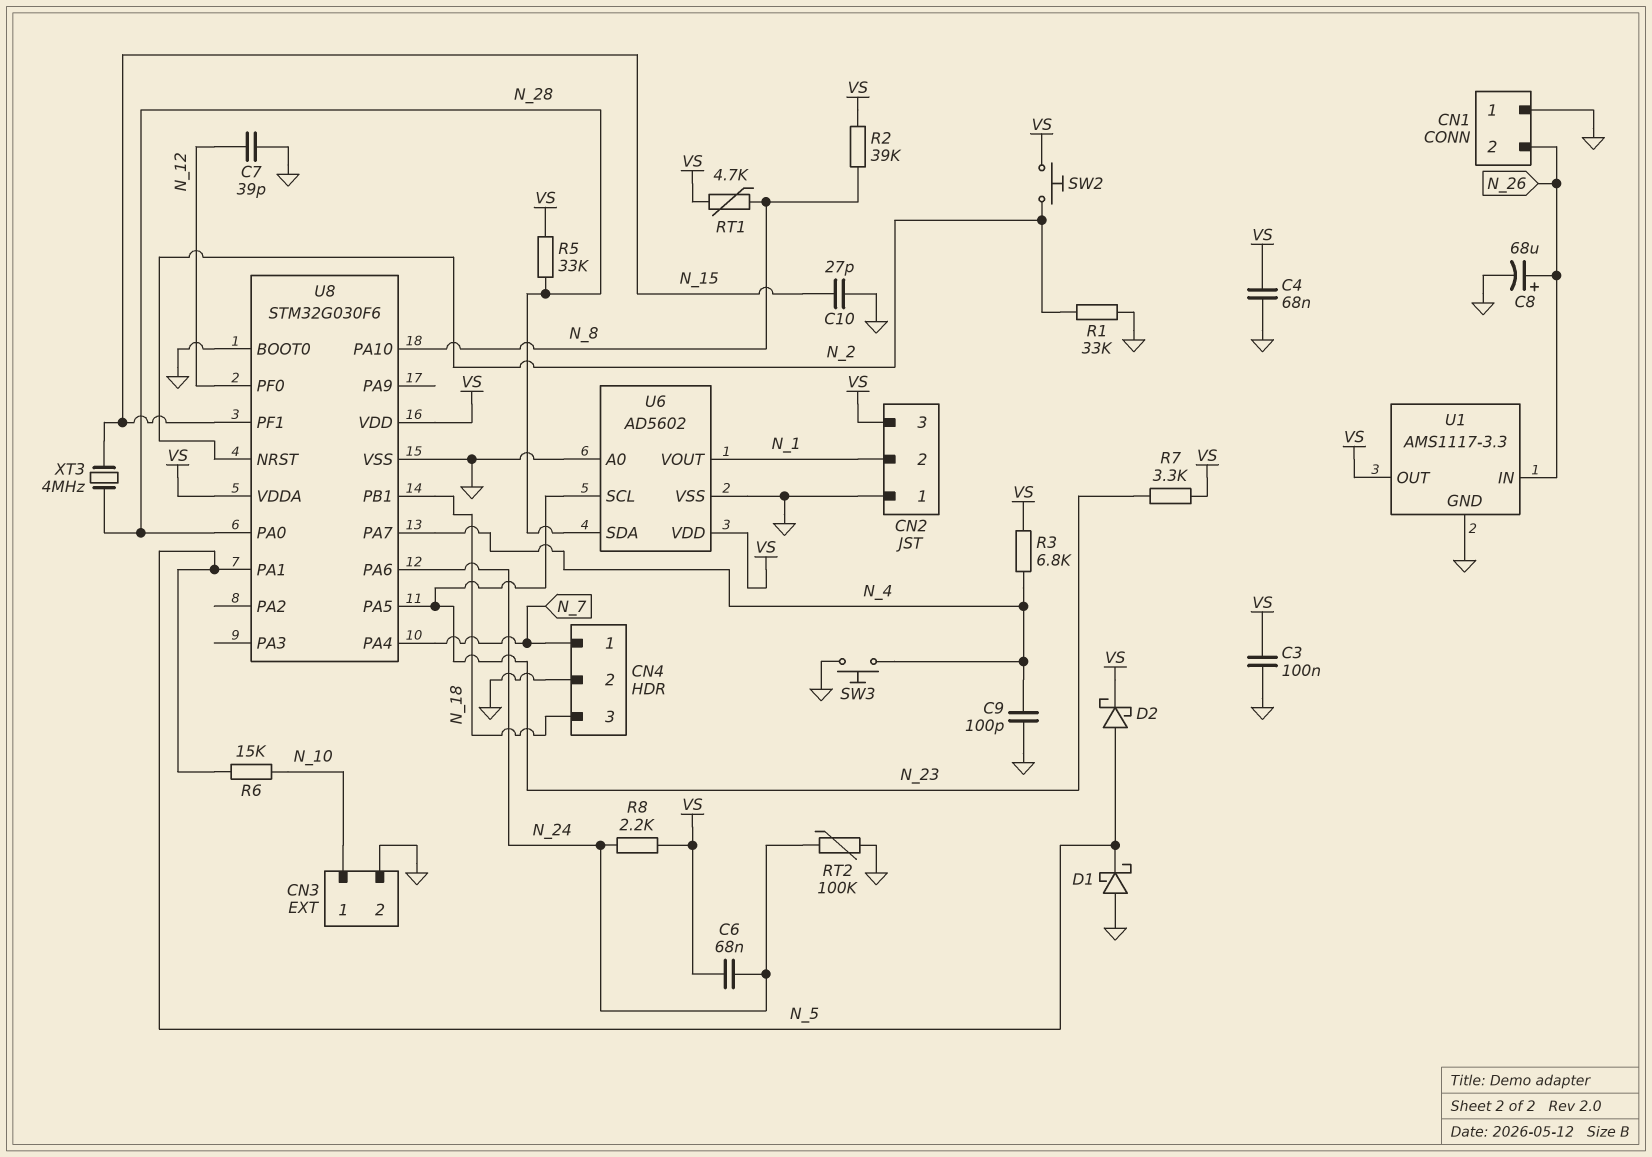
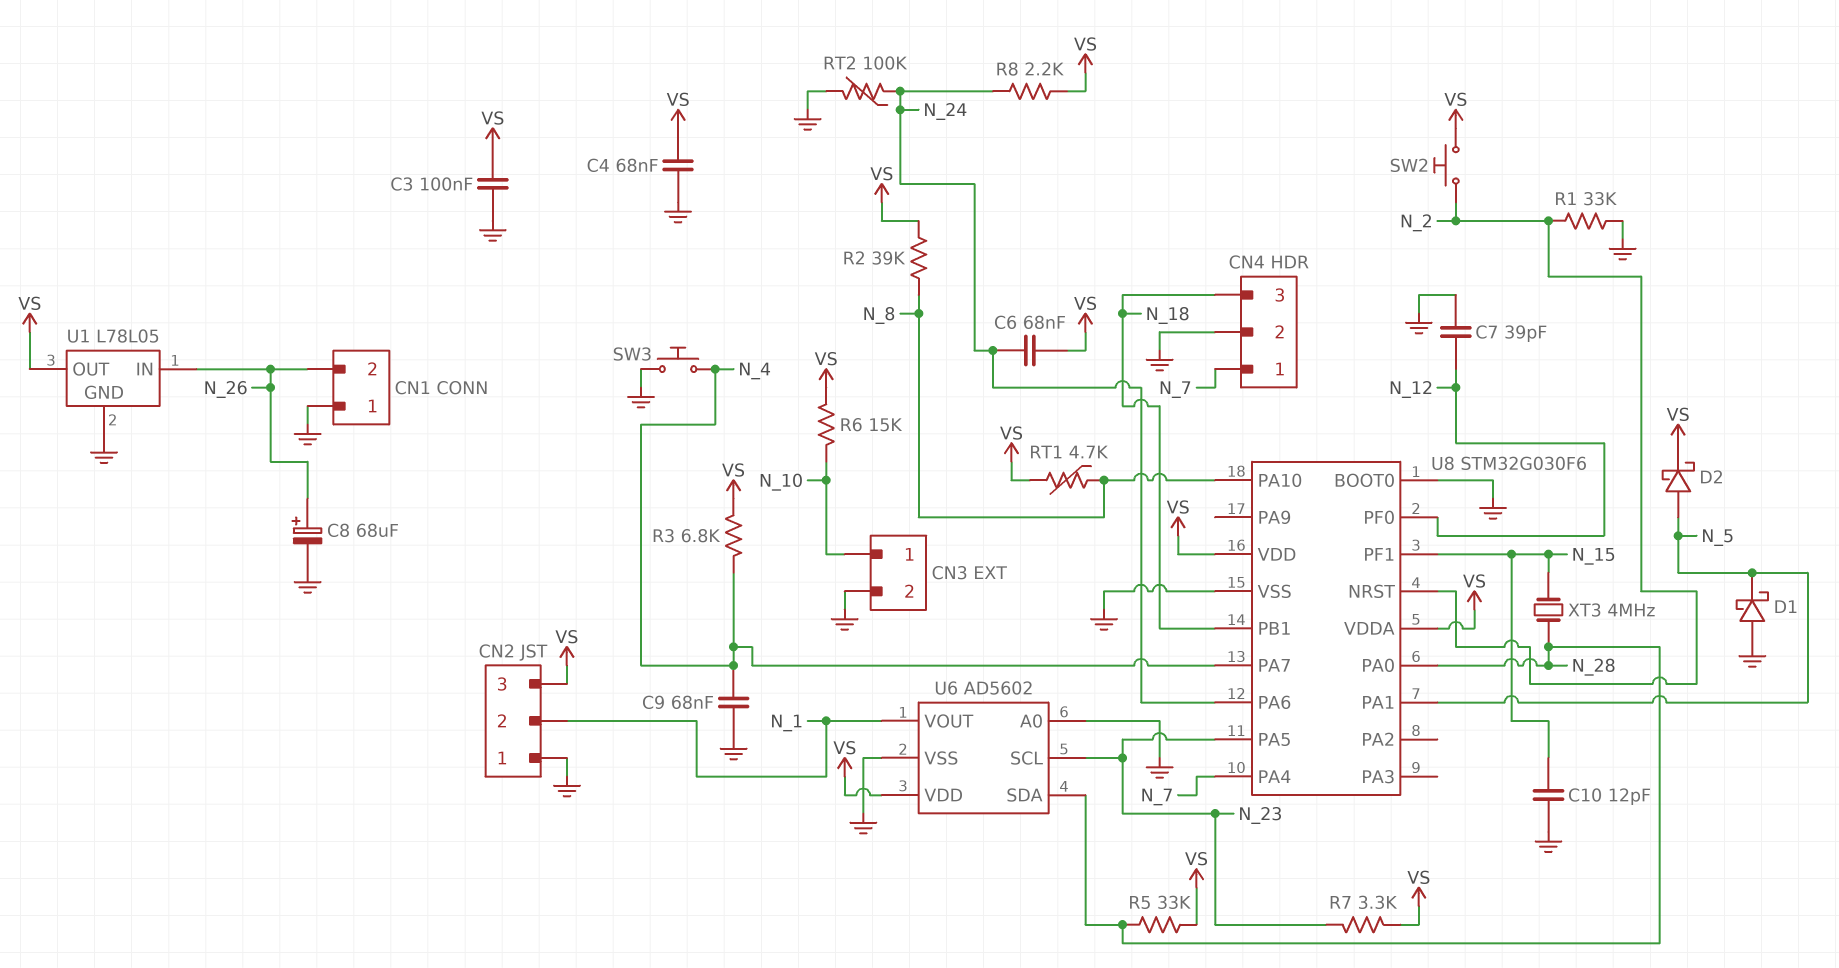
C9: 100pF (GND, N_4) -> 68nF (GND, N_4)
C10: 27pF (GND, N_15) -> 12pF (GND, N_15)
R6: 15k (N_5, N_10) -> 15k (N_10, VS)
U1: AMS1117-3.3 -> L78L05

